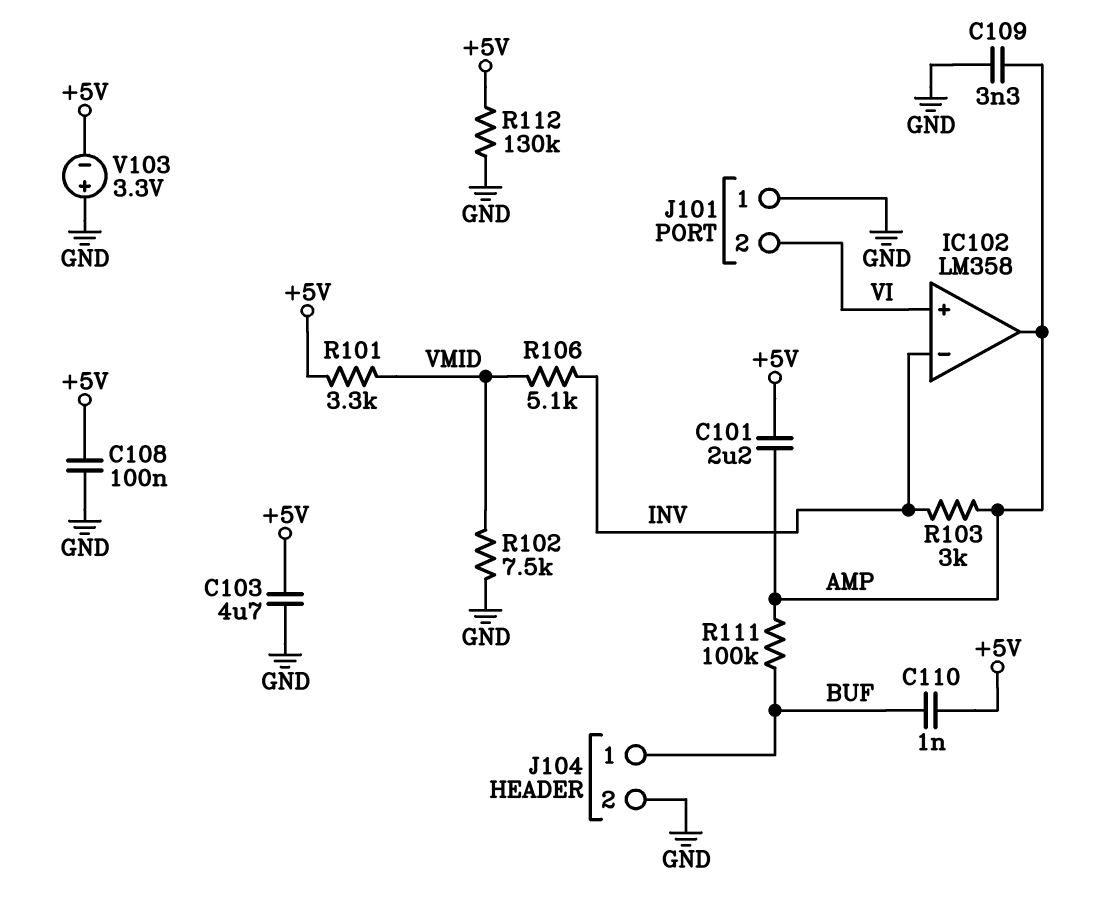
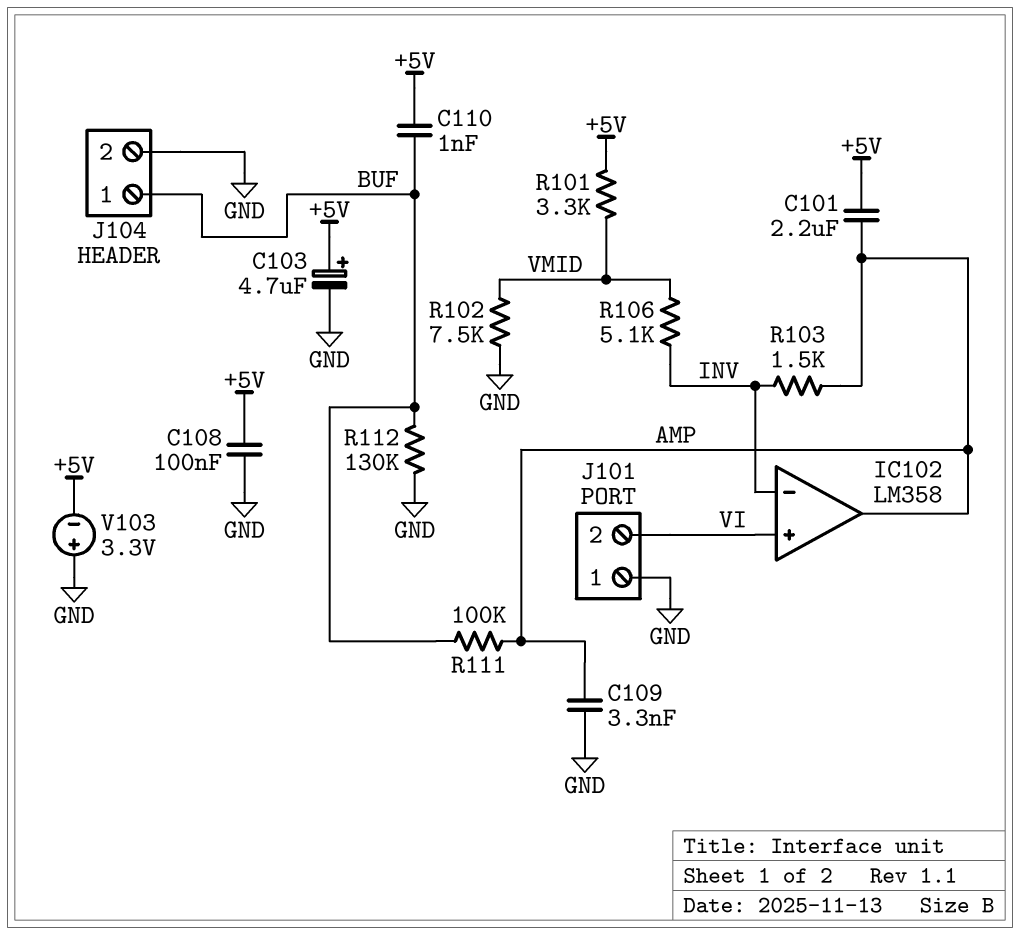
C103: 4.7uF (+5V, GND) -> 4.7uF (plus +5V, minus GND)
R103: 3k (AMP, INV) -> 1.5k (AMP, INV)
R112: 130k (+5V, GND) -> 130k (BUF, GND)

